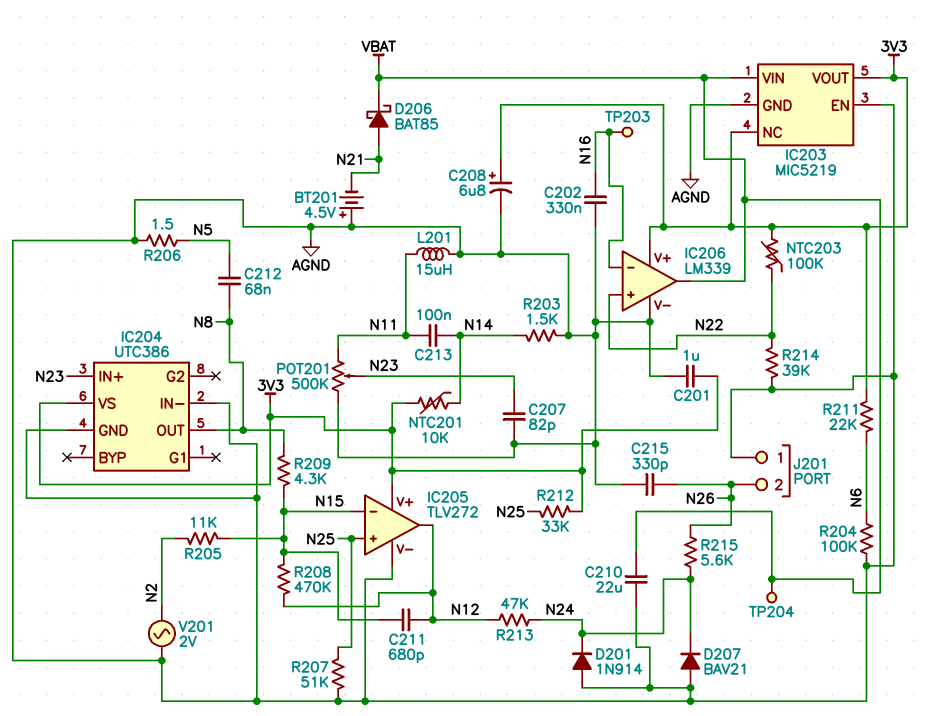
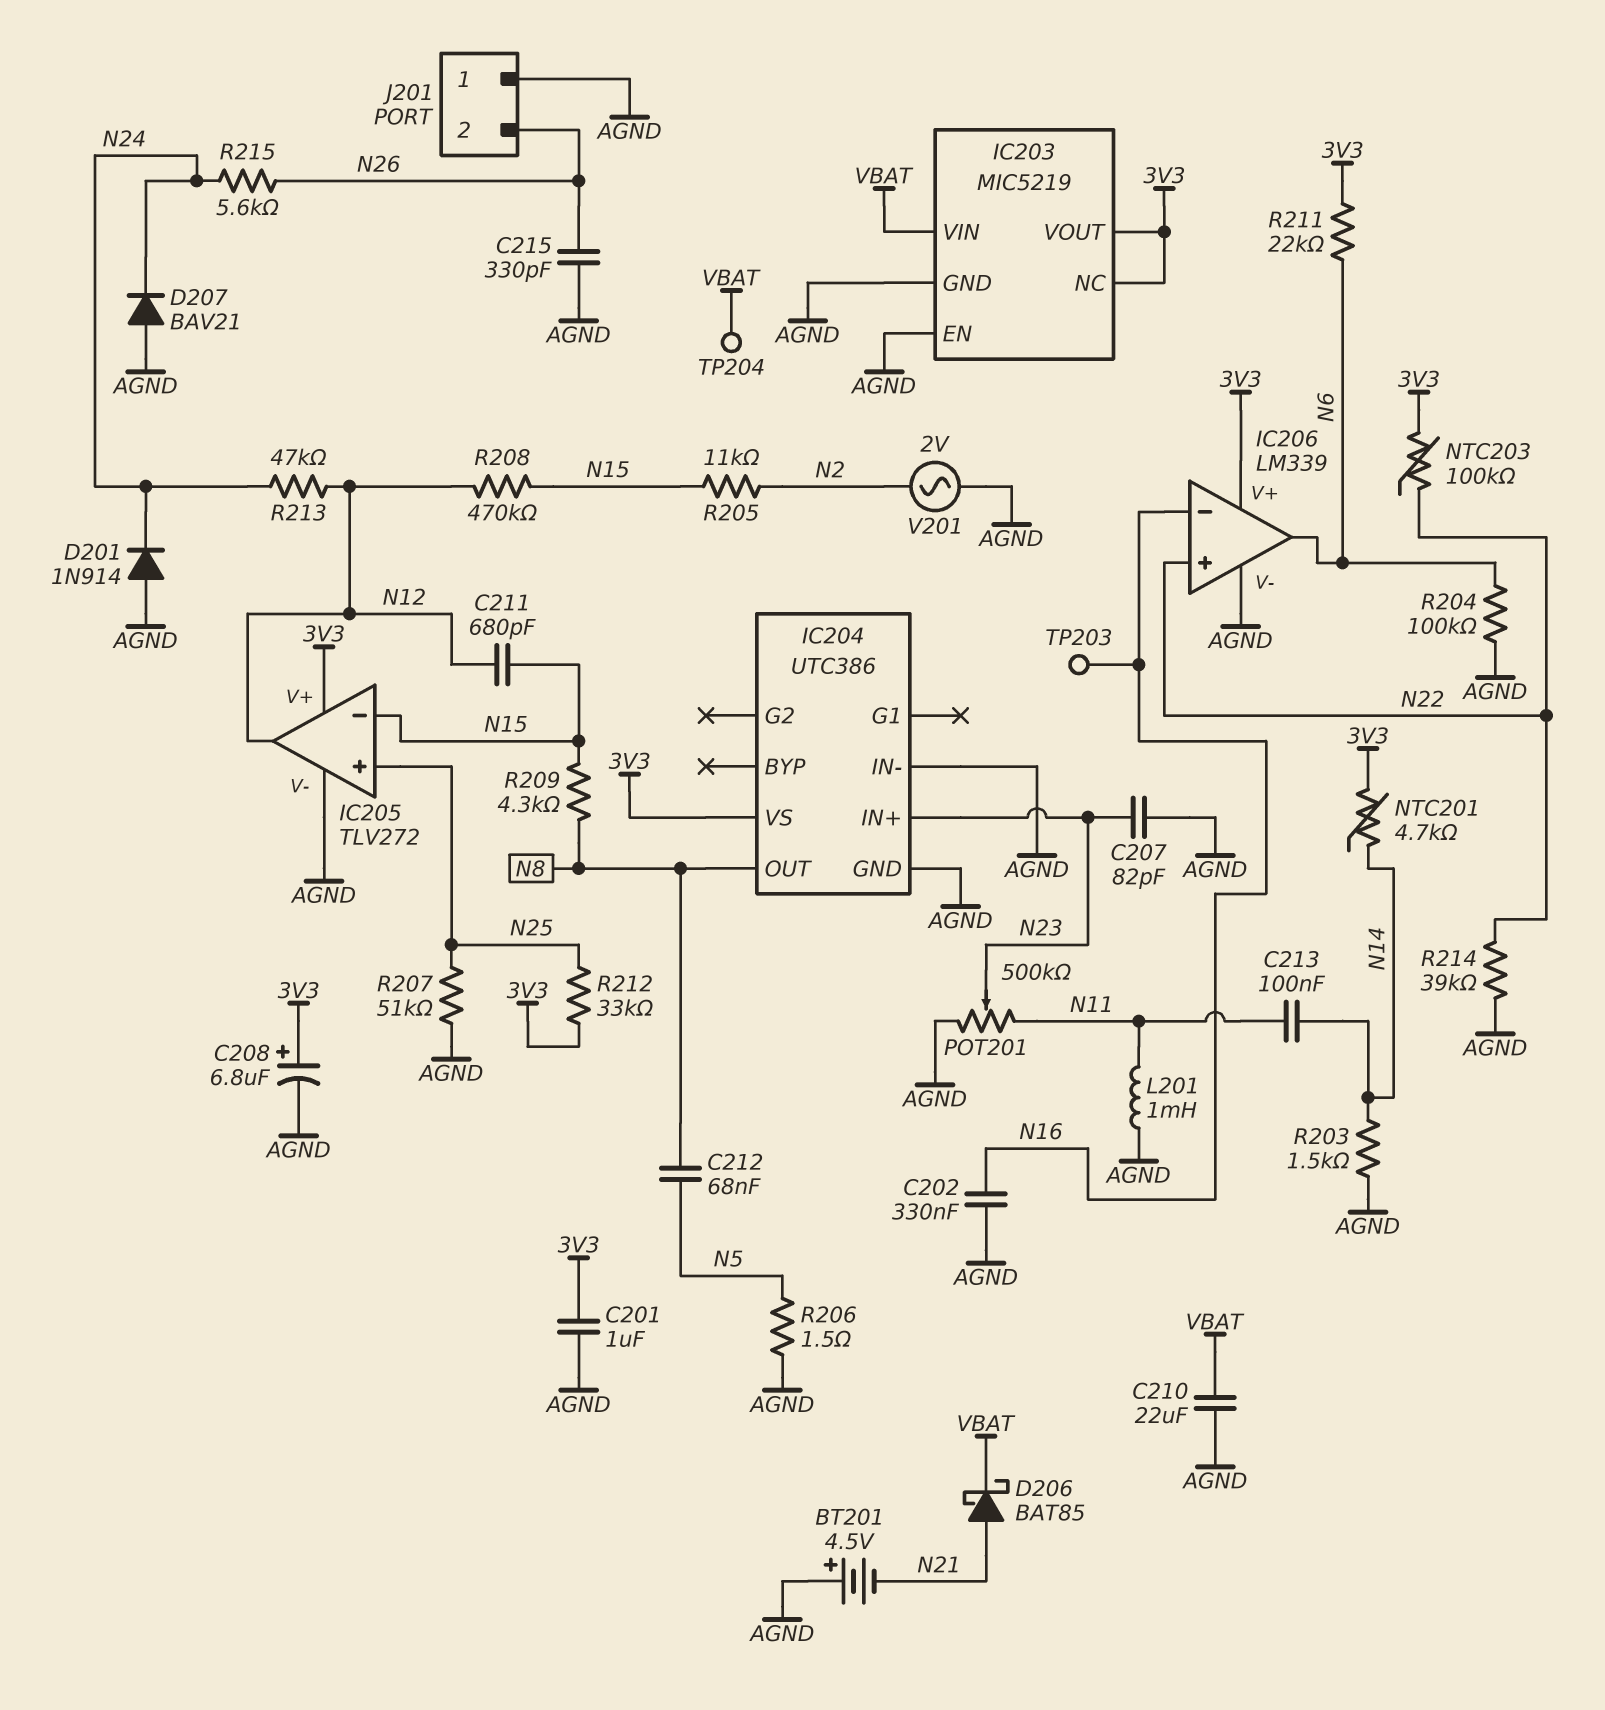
IC206 pin out: VBAT -> N6
L201: 15uH (AGND, N11) -> 1mH (AGND, N11)
NTC201: 10k (3V3, N14) -> 4.7k (3V3, N14)

